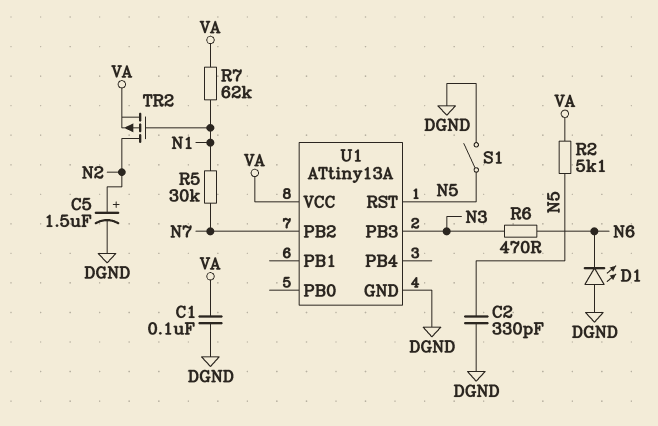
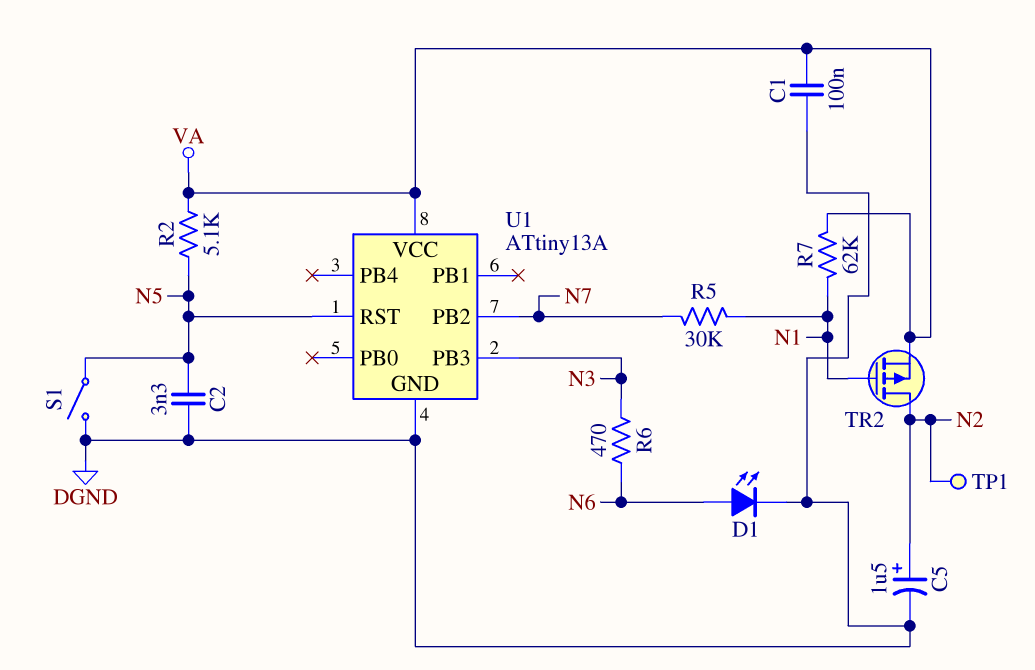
C2: 330pF (DGND, N5) -> 3.3nF (DGND, N5)
D1: LED (A DGND, K N6) -> LED (A N6, K DGND)
TP1: none -> test point (N2)

